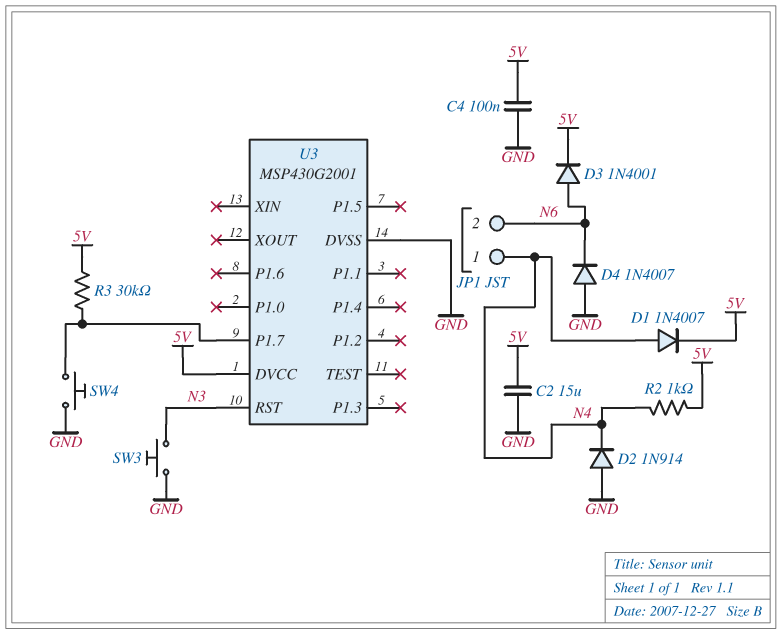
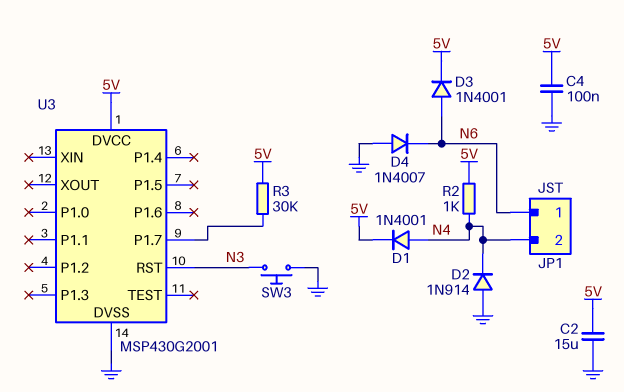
D1: diode 1N4007 (A N4, K 5V) -> diode 1N4001 (A N4, K 5V)
JP1 pin 1: N4 -> N6
JP1 pin 2: N6 -> N4
SW4: button (GND, U3/P1.7) -> none

